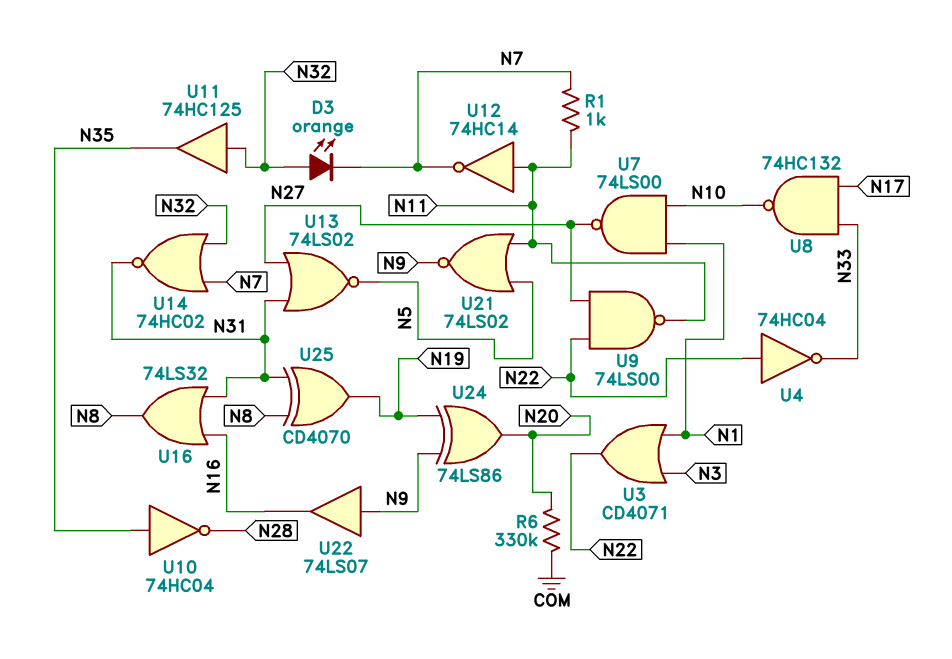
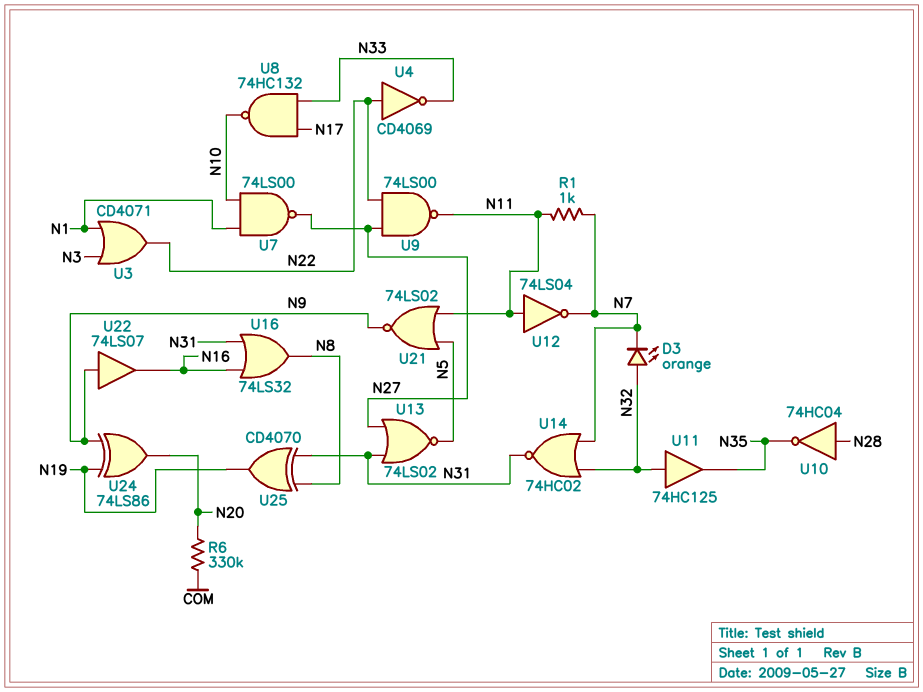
U4: NOT 74HC04 (in N22, out N33) -> NOT CD4069 (in N22, out N33)
U10: NOT 74HC04 (in N35, out N28) -> NOT 74HC04 (in N28, out N35)
U12: NOT 74HC14 (in N11, out N7) -> NOT 74LS04 (in N11, out N7)

